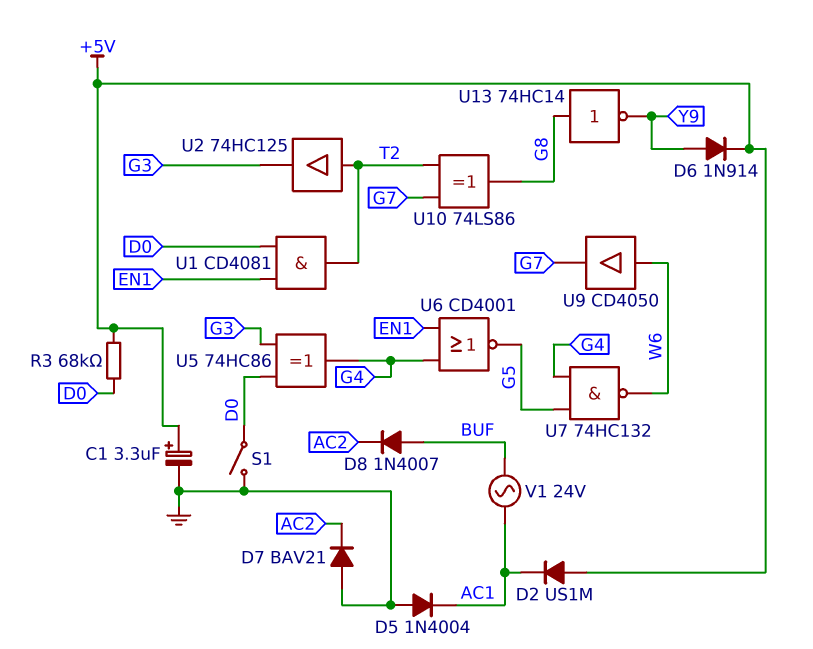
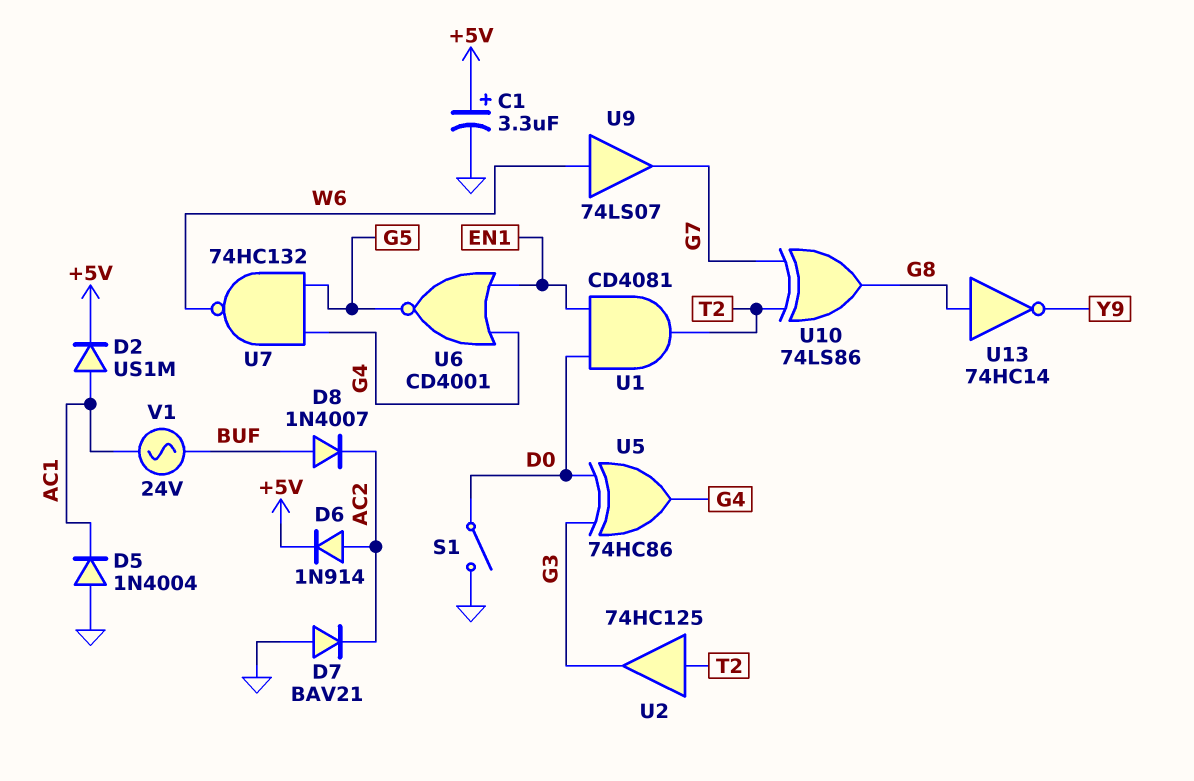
D2: diode US1M (A +5V, K AC1) -> diode US1M (A AC1, K +5V)
D6: diode 1N914 (A Y9, K +5V) -> diode 1N914 (A AC2, K +5V)
R3: 68k (+5V, D0) -> none
U9: buffer CD4050 (in W6, out G7) -> buffer 74LS07 (in W6, out G7)

